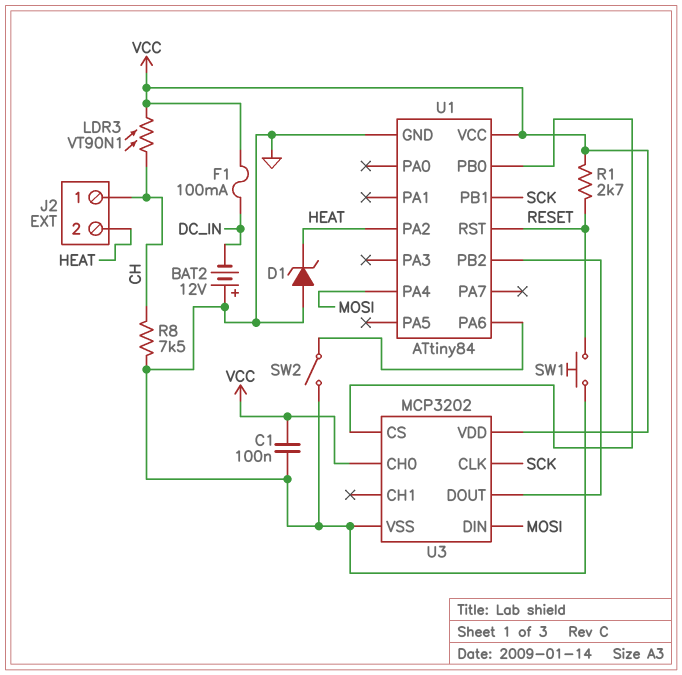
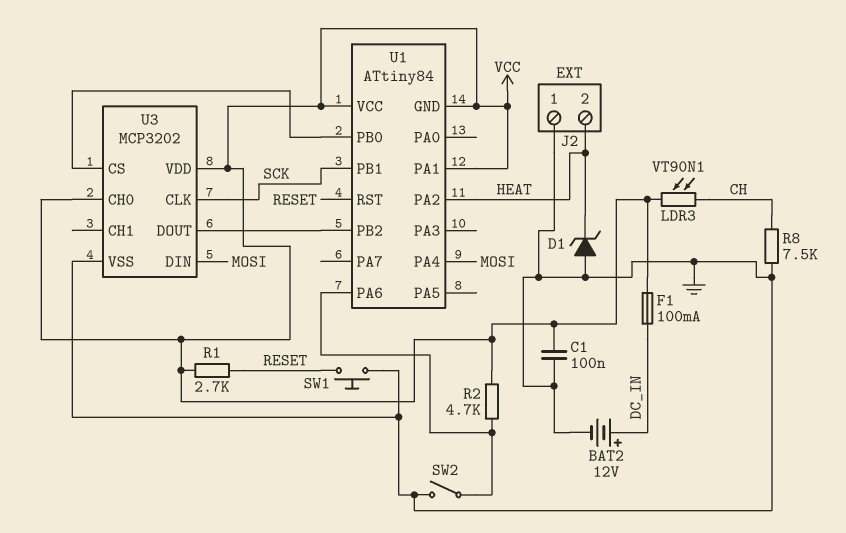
BAT2: 12V (plus GND, minus DC_IN) -> 12V (plus DC_IN, minus GND)
J2 pin 1: CH -> GND
R2: none -> 4.7k (U1/PA6, VCC)
U1 pin GND: GND -> VCC
U1 pin PA1: none -> VCC

